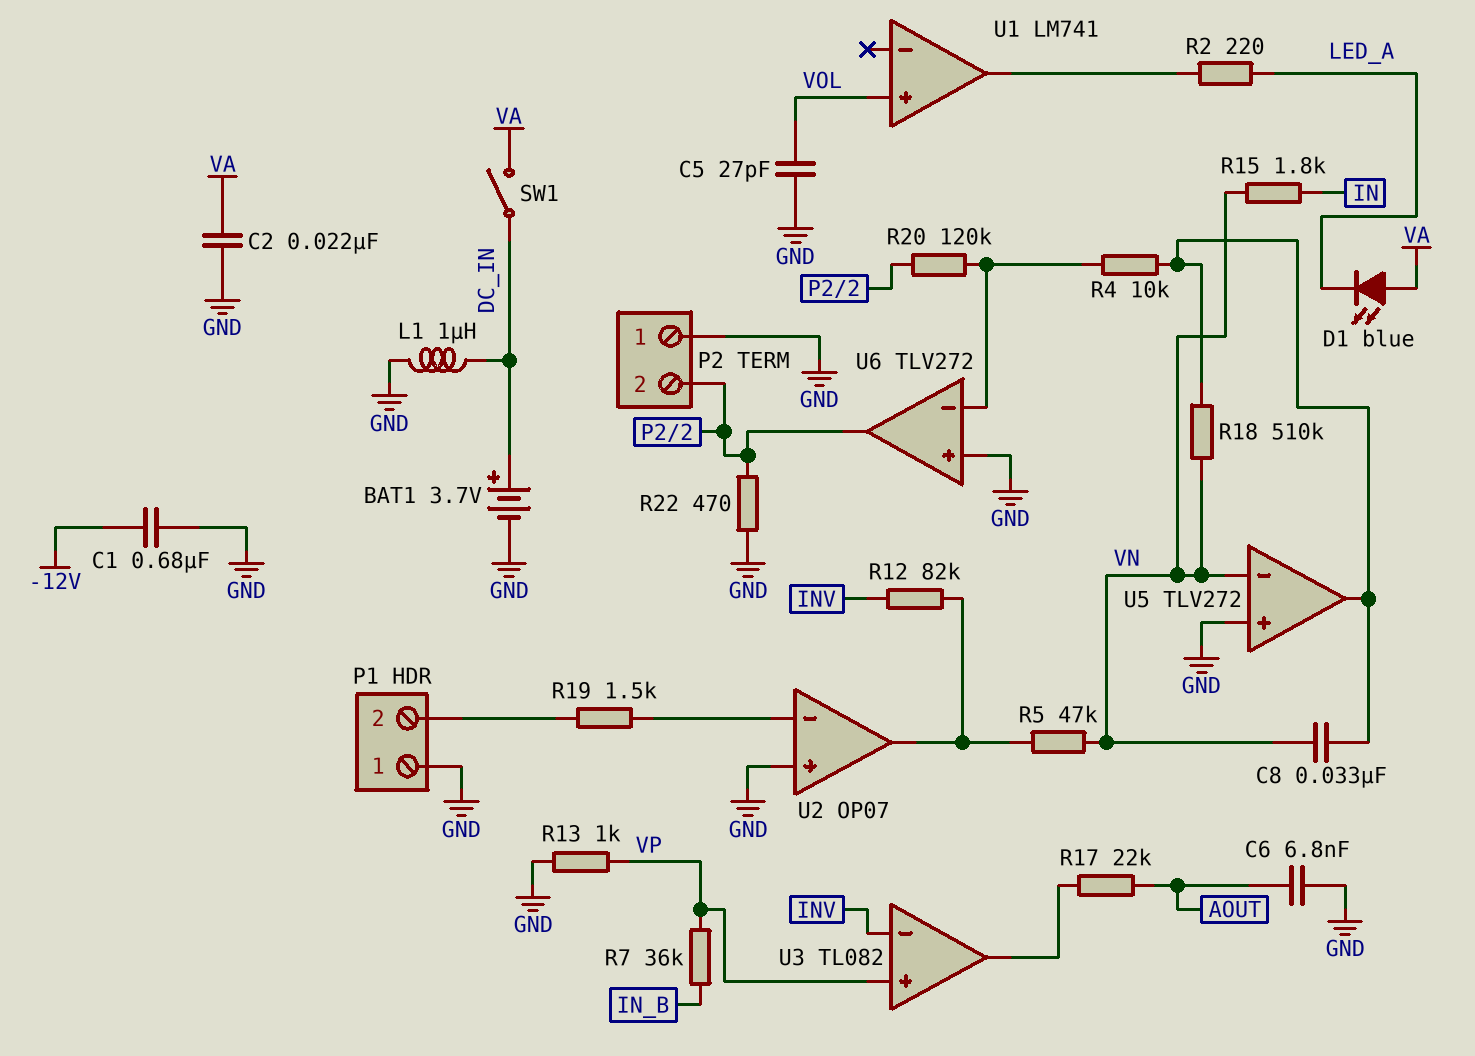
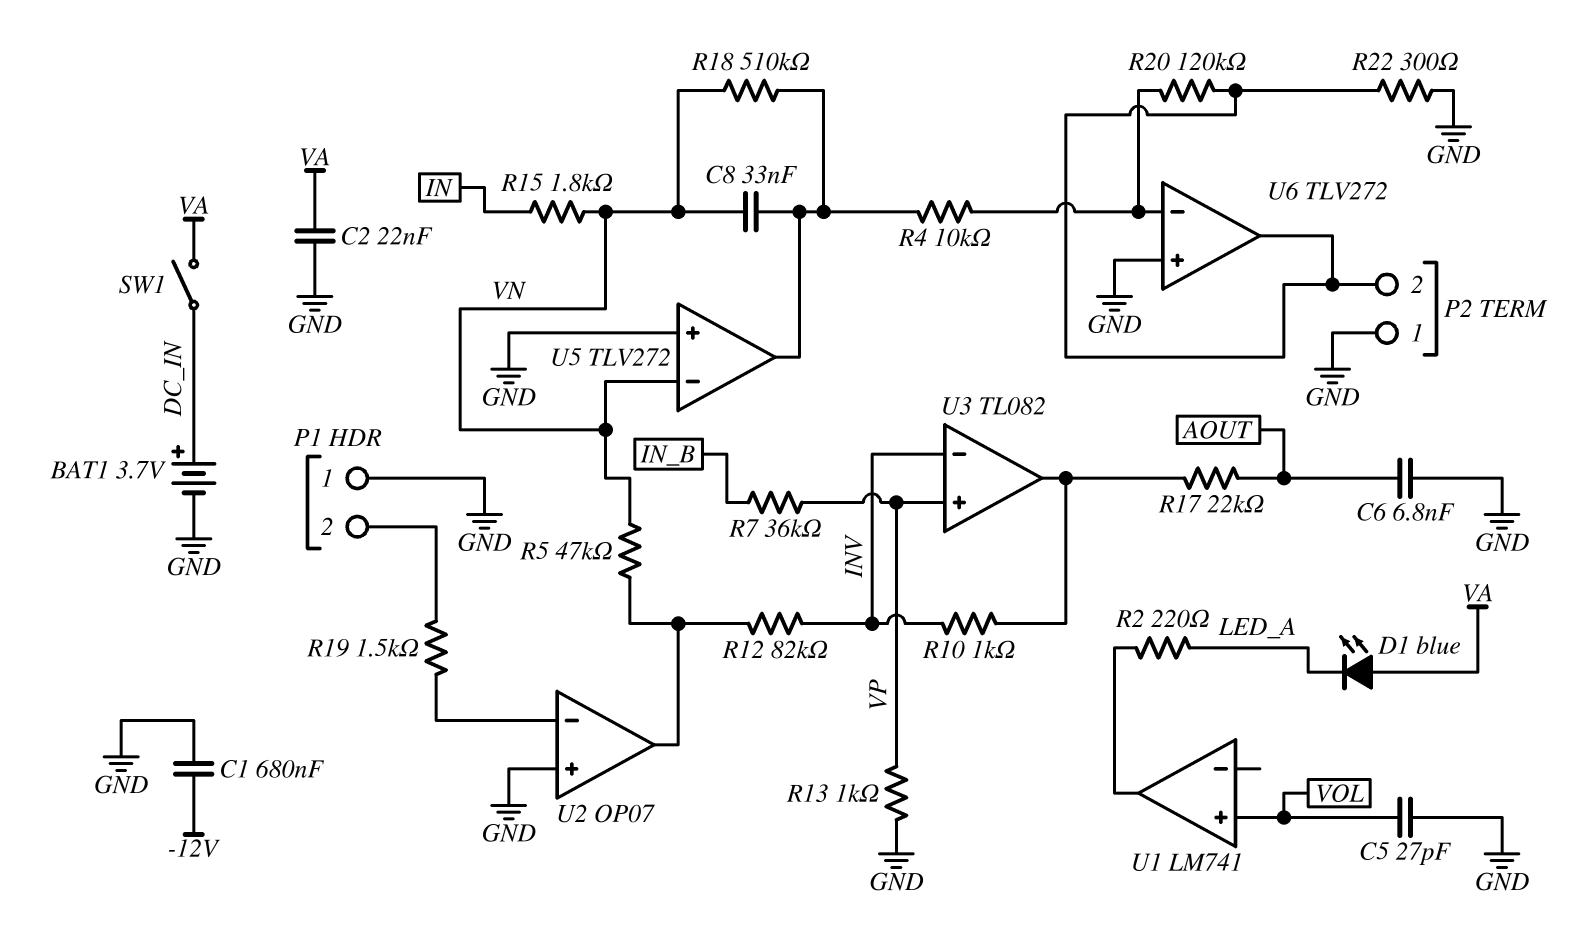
L1: 1uH (DC_IN, GND) -> none
R10: none -> 1k (INV, U3/out)
R22: 470 (GND, P2/2) -> 300 (GND, P2/2)

